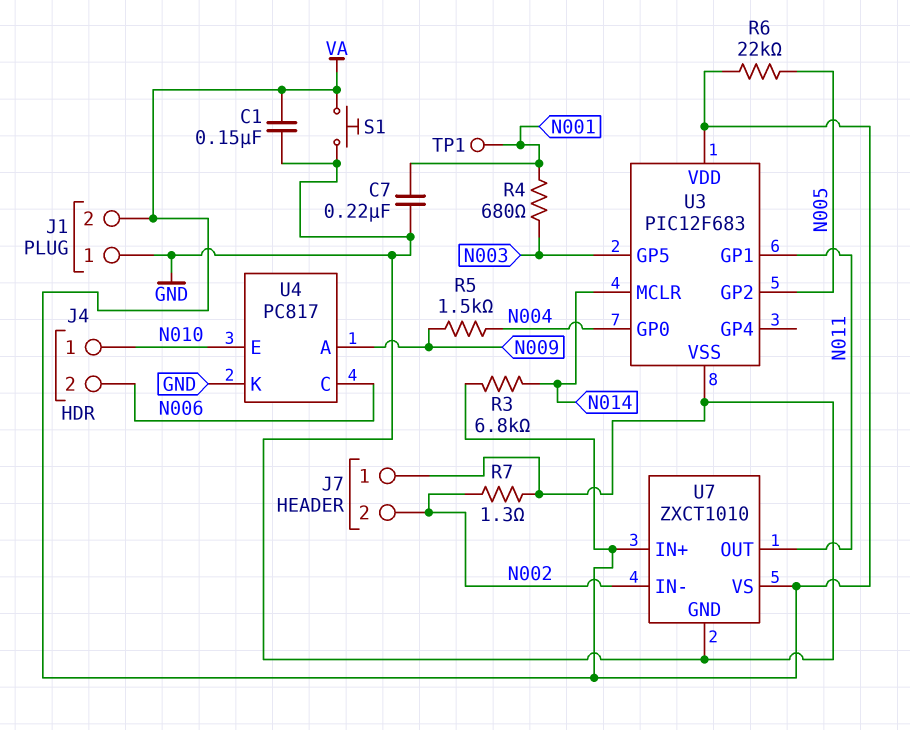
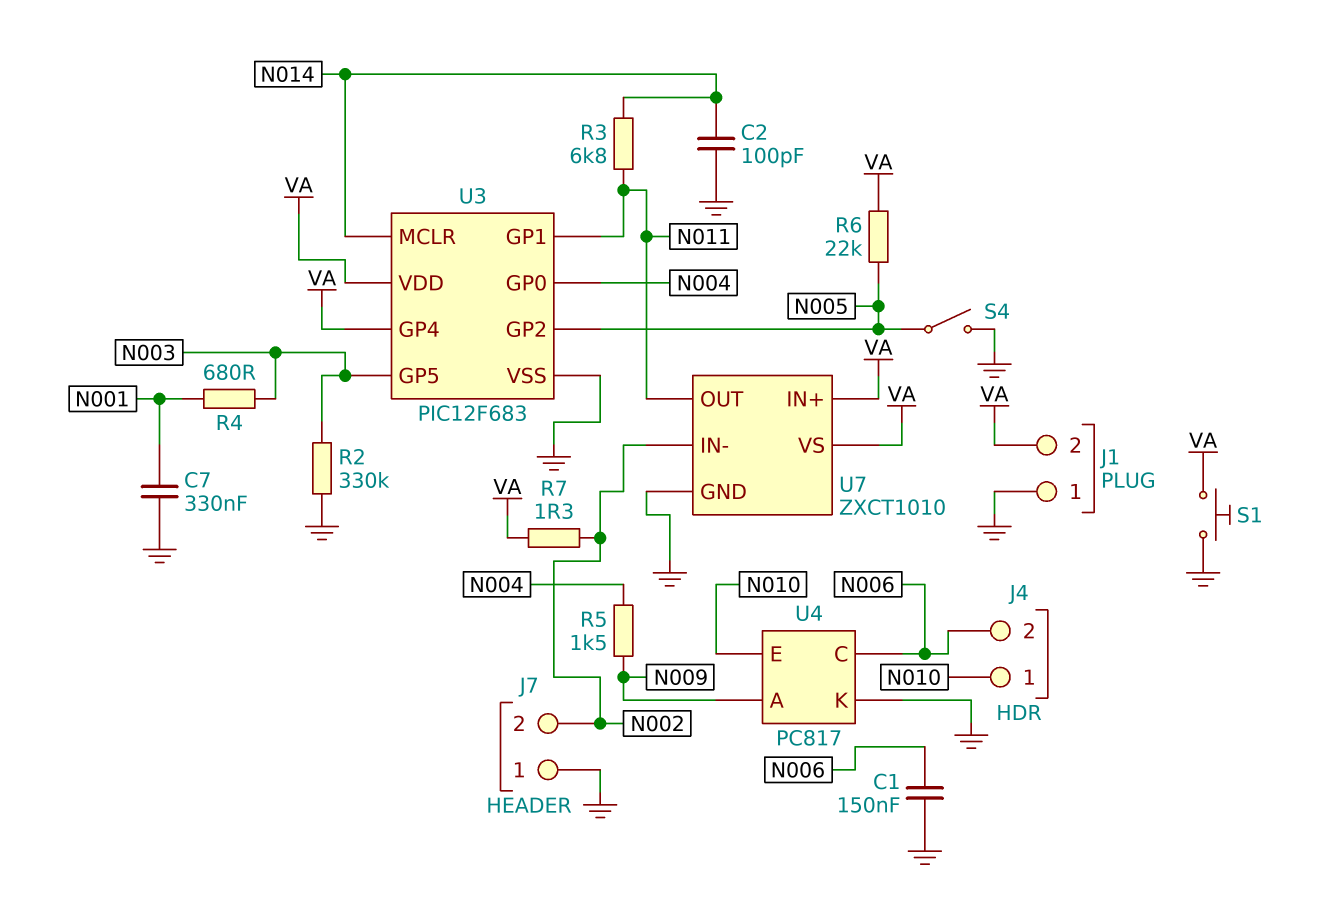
C1: 150nF (GND, VA) -> 150nF (GND, N006)
C2: none -> 100pF (GND, N014)
C7: 220nF (GND, N001) -> 330nF (GND, N001)
R2: none -> 330k (GND, N003)
R3: 6.8k (N014, VA) -> 6.8k (N011, N014)
R7: 1.3 (GND, N002) -> 1.3 (N002, VA)
S4: none -> switch (GND, N005)
TP1: test point (N001) -> none
U3 pin GP4: none -> VA

